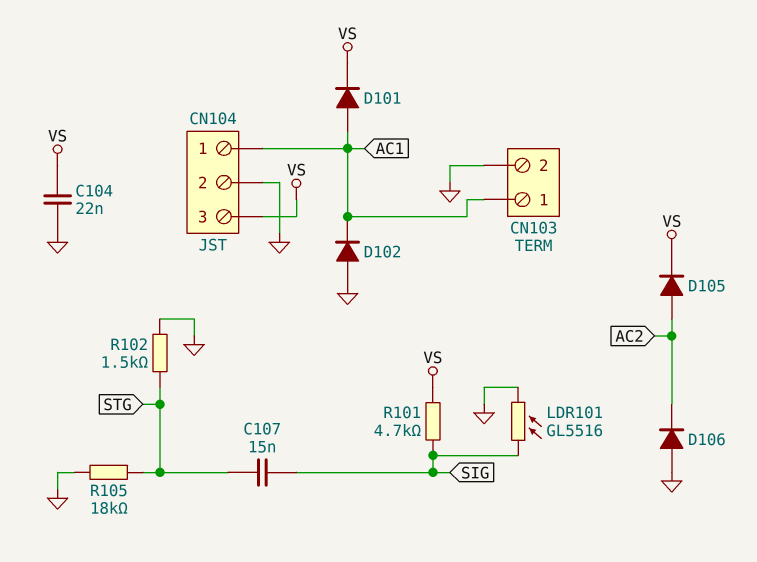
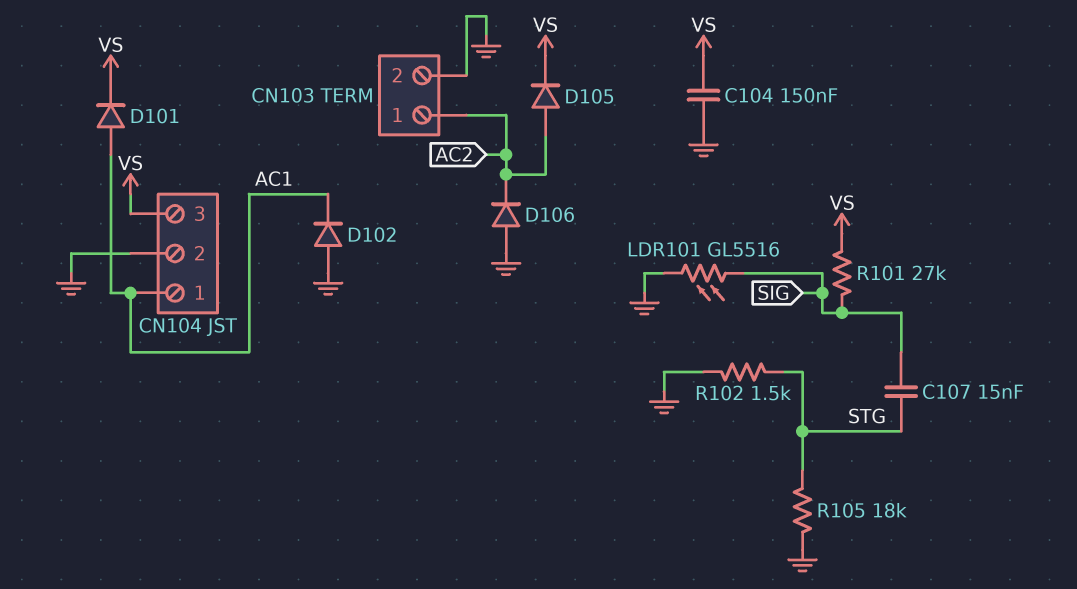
C104: 22nF (GND, VS) -> 150nF (GND, VS)
CN103 pin 1: AC1 -> AC2
R101: 4.7k (SIG, VS) -> 27k (SIG, VS)

